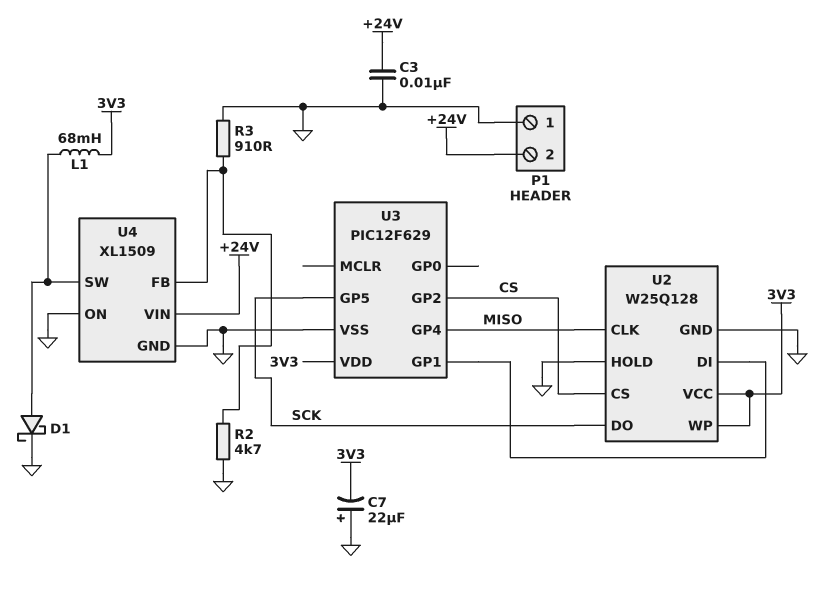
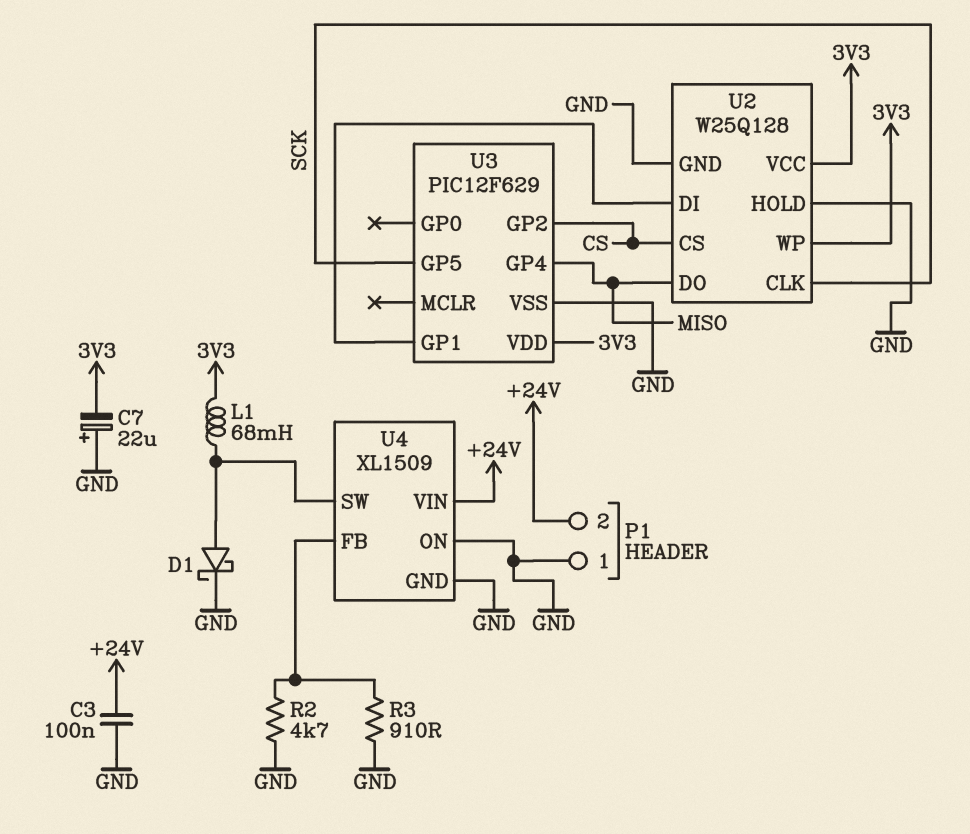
C3: 10nF (+24V, GND) -> 100nF (+24V, GND)
U2 pin CLK: MISO -> SCK
U2 pin DO: SCK -> MISO

